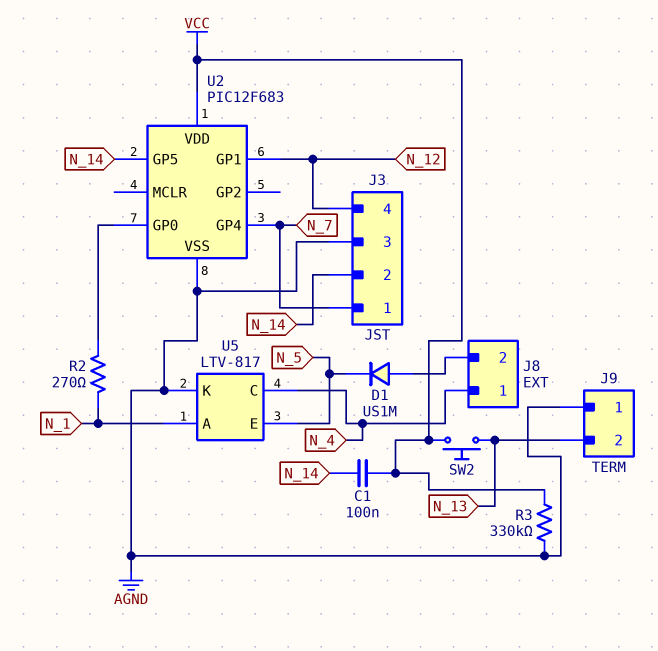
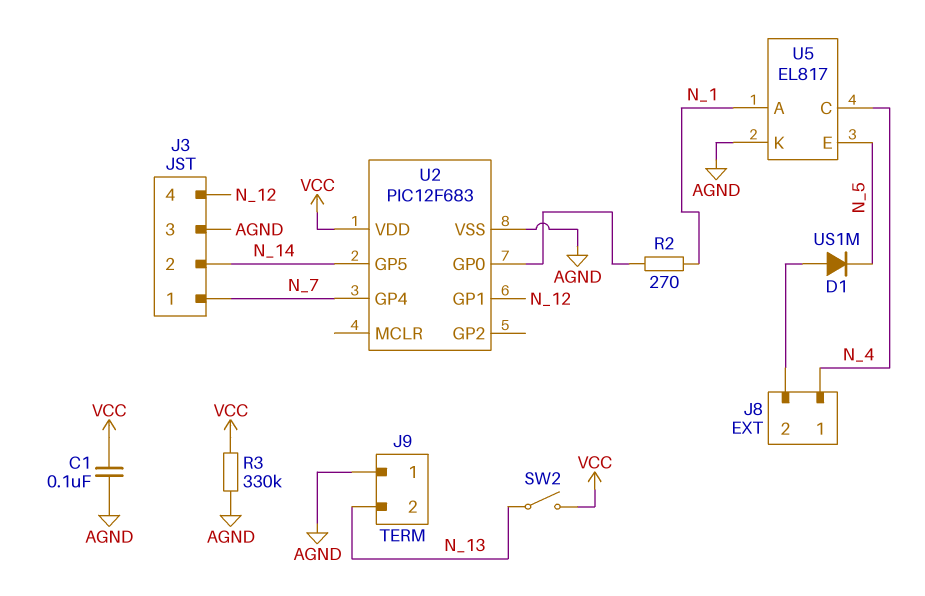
C1: 100nF (N_14, VCC) -> 100nF (AGND, VCC)
SW2: button (N_13, VCC) -> switch (N_13, VCC)
U5: LTV-817 -> EL817

